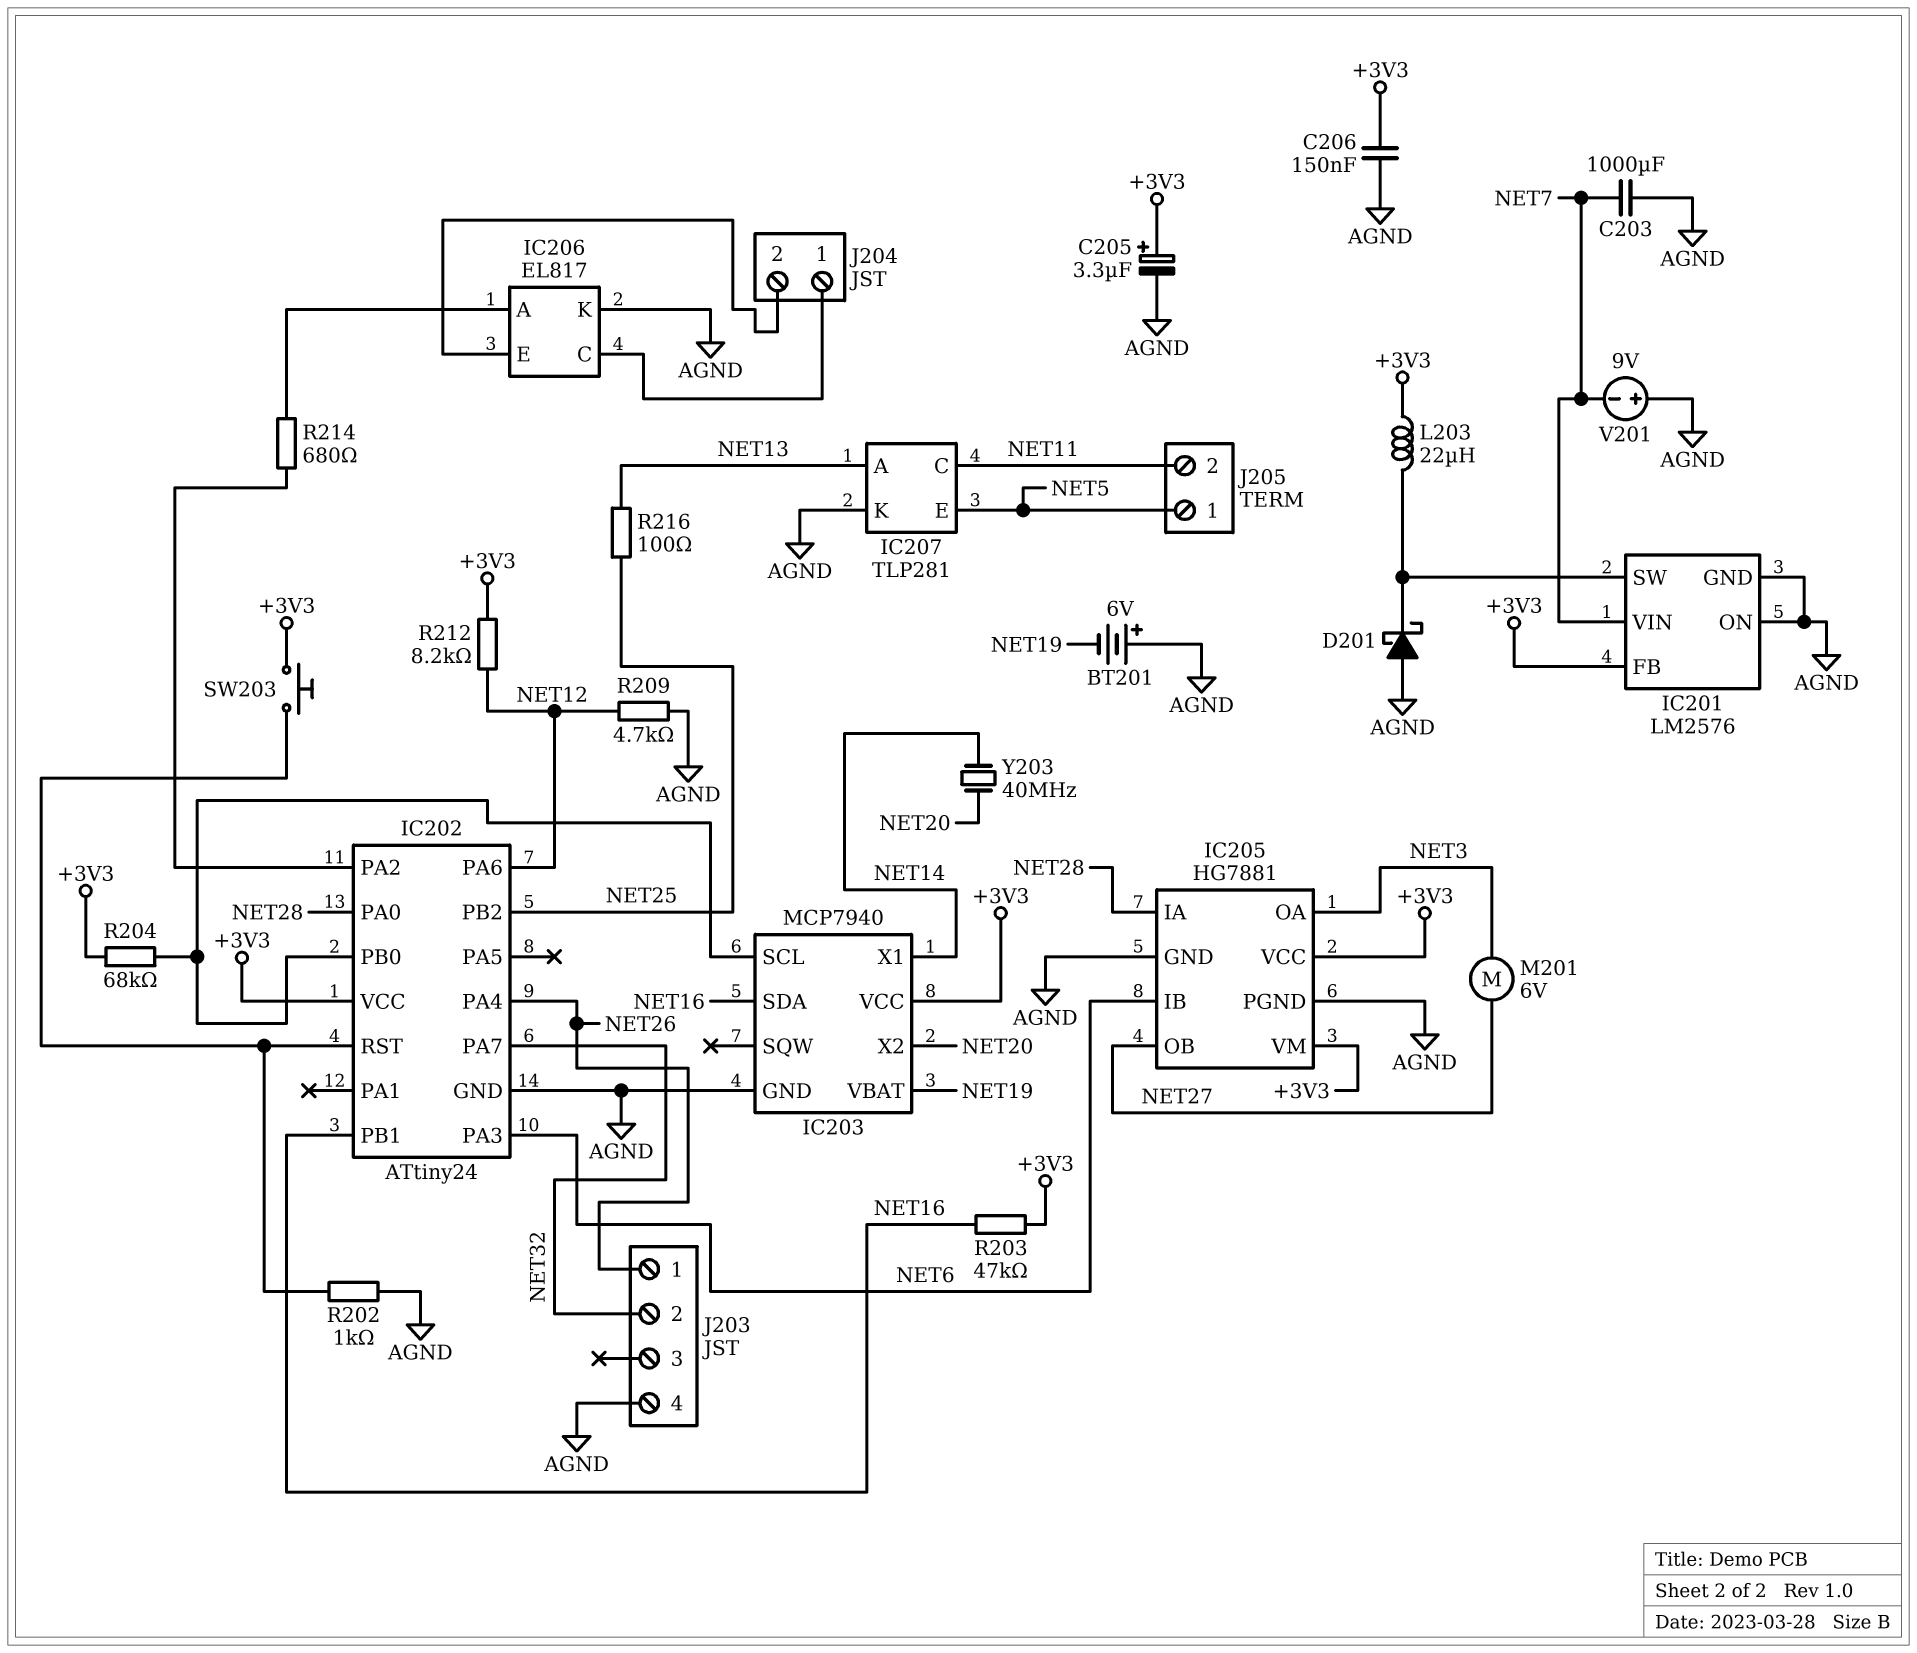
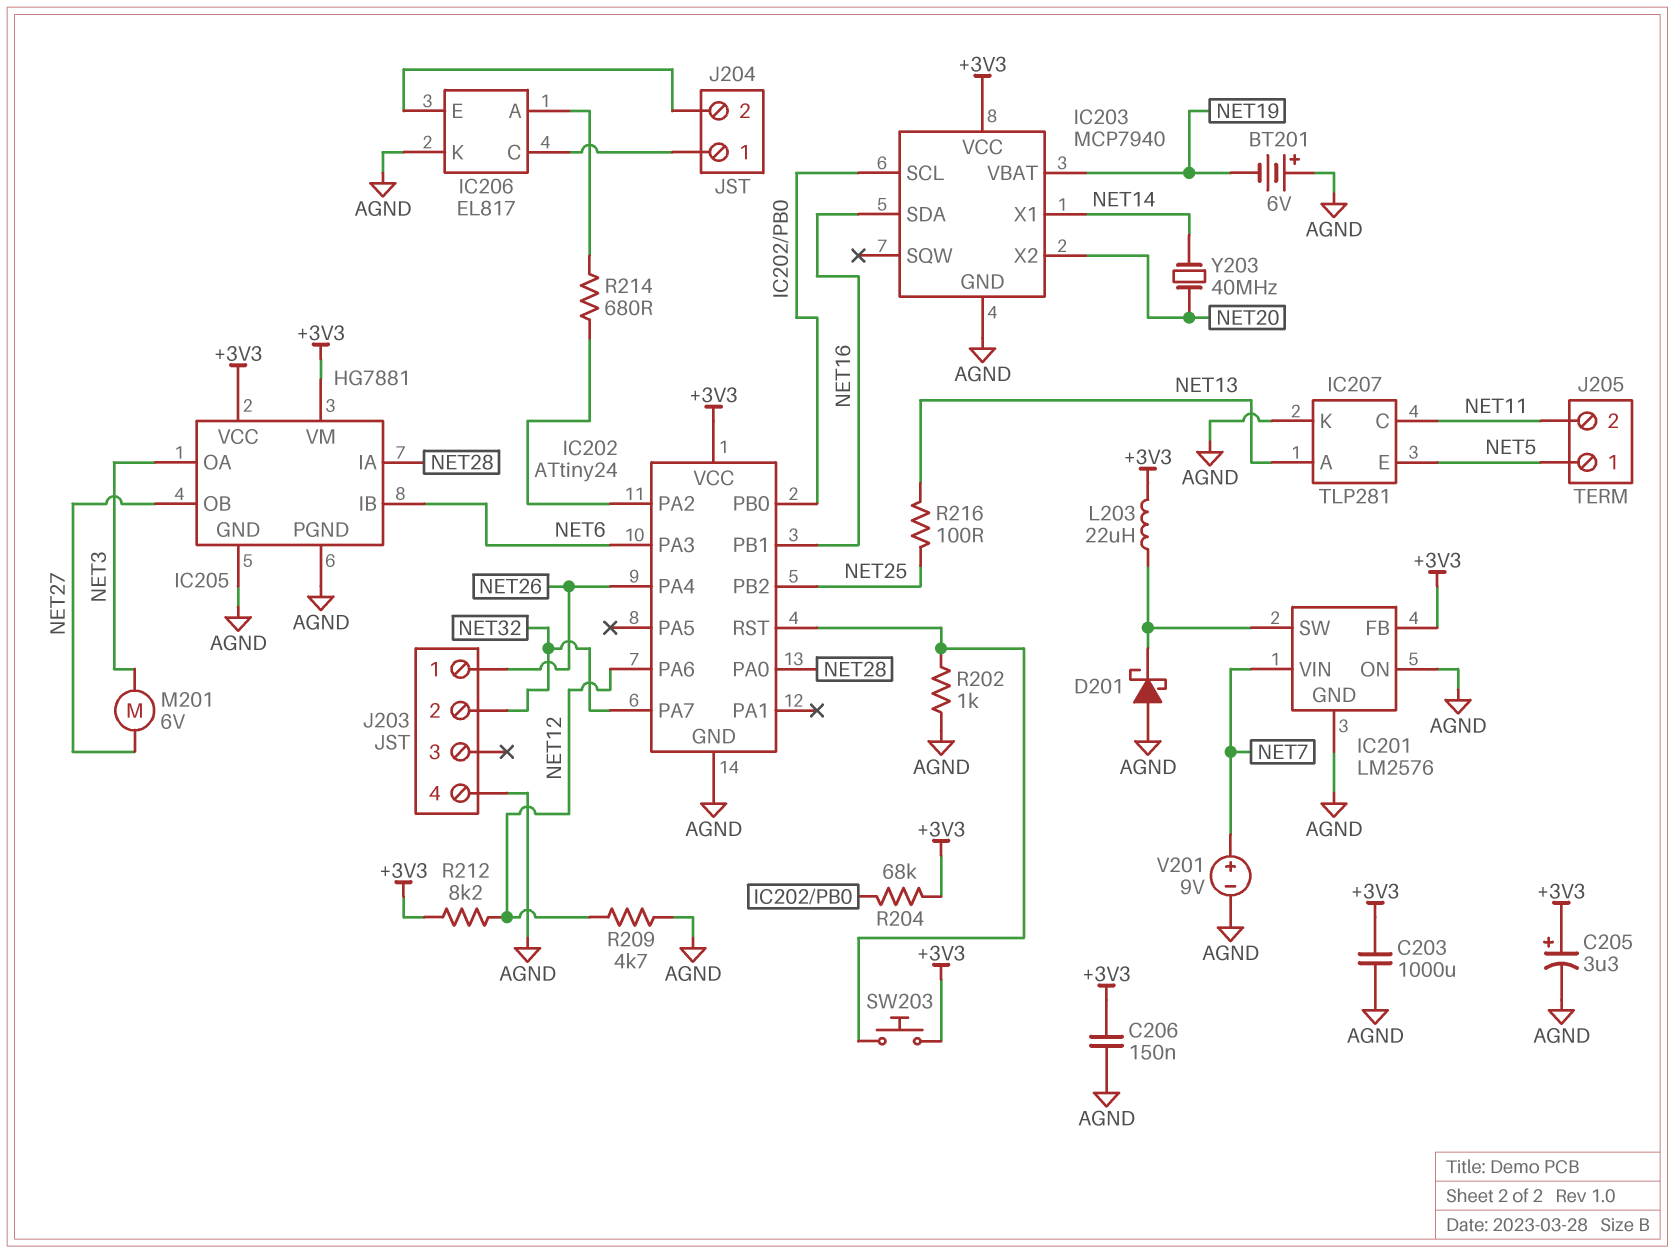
C203: 1000uF (AGND, NET7) -> 1000uF (+3V3, AGND)
R203: 47k (+3V3, NET16) -> none
V201: 9V (plus AGND, minus NET7) -> 9V (plus NET7, minus AGND)

